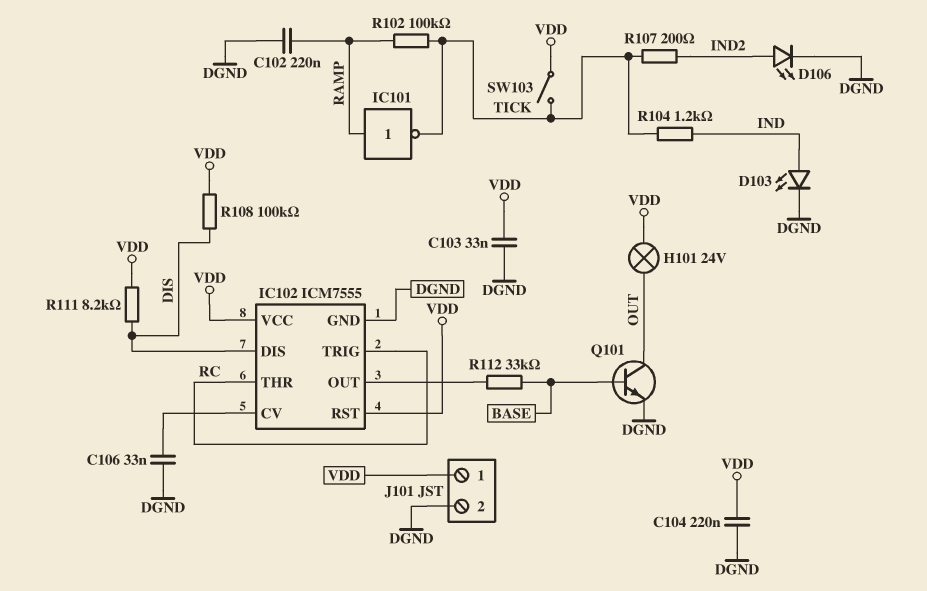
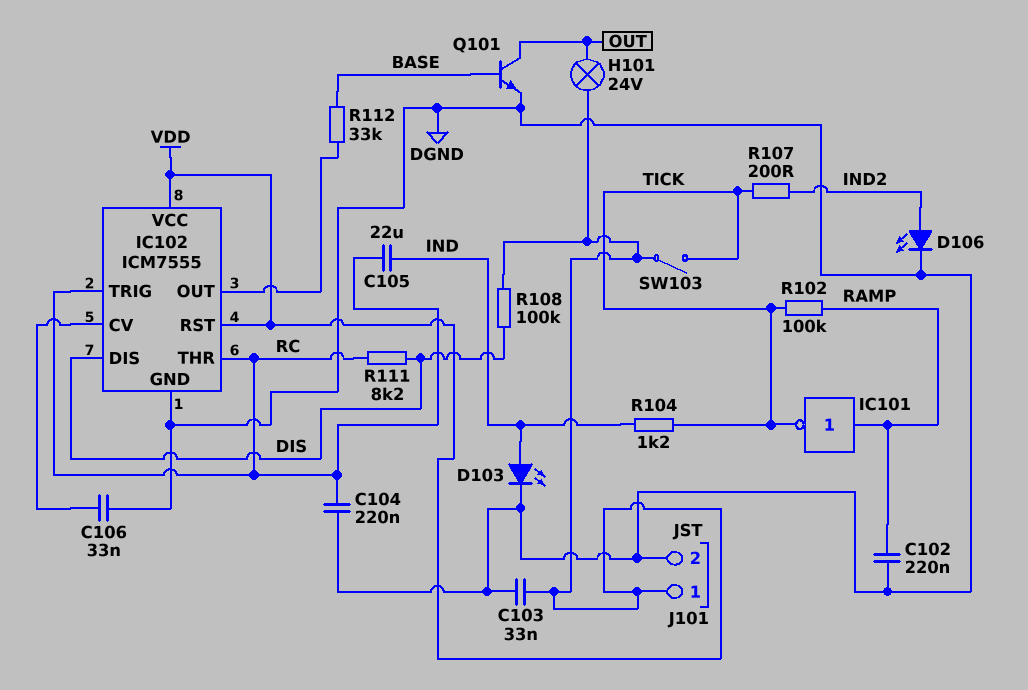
C104: 220nF (DGND, VDD) -> 220nF (DGND, RC)
C105: none -> 22uF (IND, RC)
R111: 8.2k (DIS, VDD) -> 8.2k (DIS, RC)

